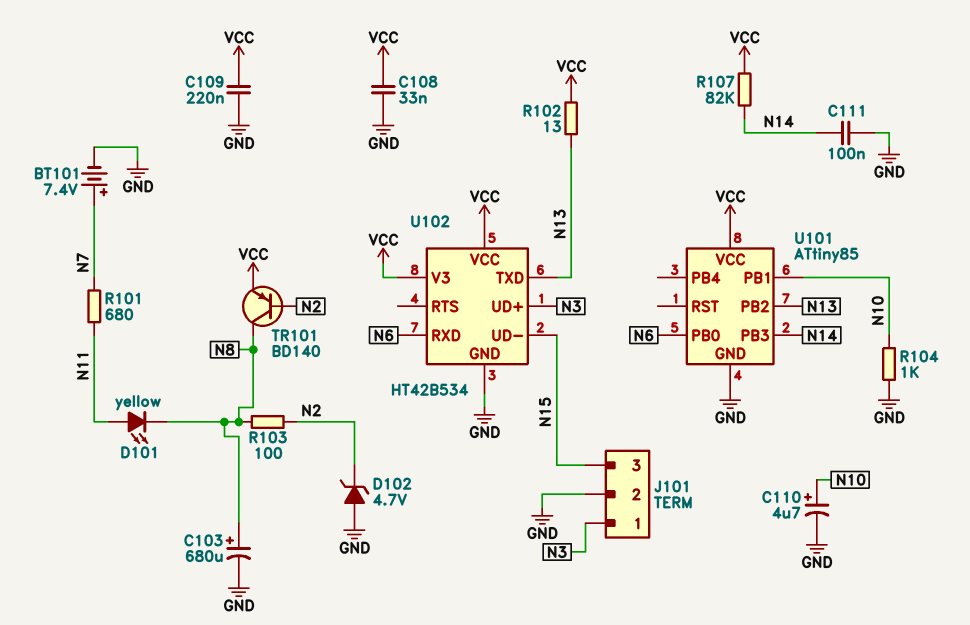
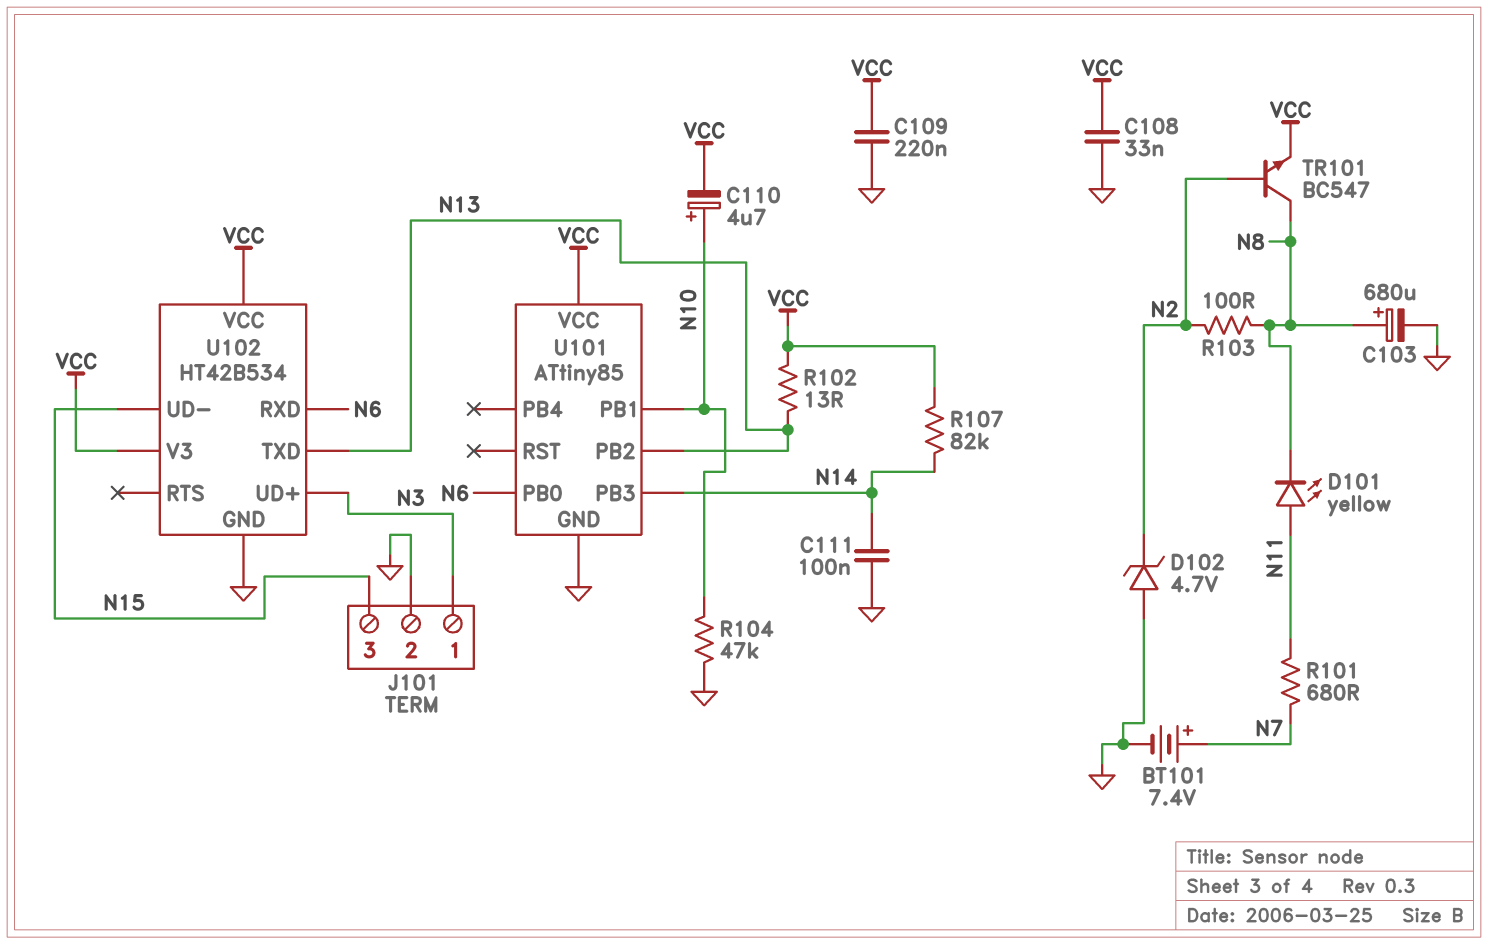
C110: 4.7uF (plus N10, minus GND) -> 4.7uF (plus N10, minus VCC)
R104: 1k (GND, N10) -> 47k (GND, N10)
TR101: PNP BD140 (B N2, C N8, E VCC) -> NPN BC547 (B N2, C N8, E VCC)

